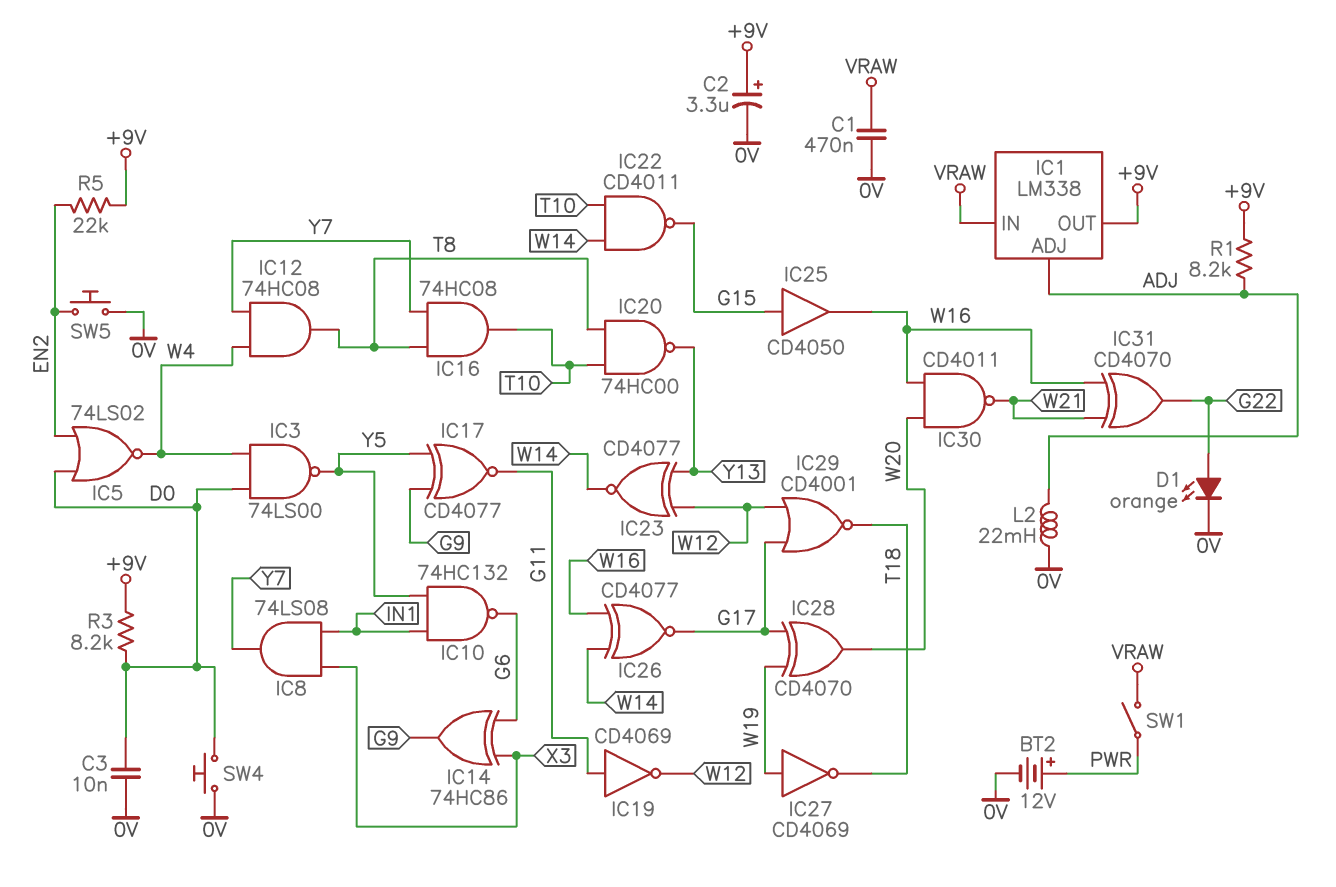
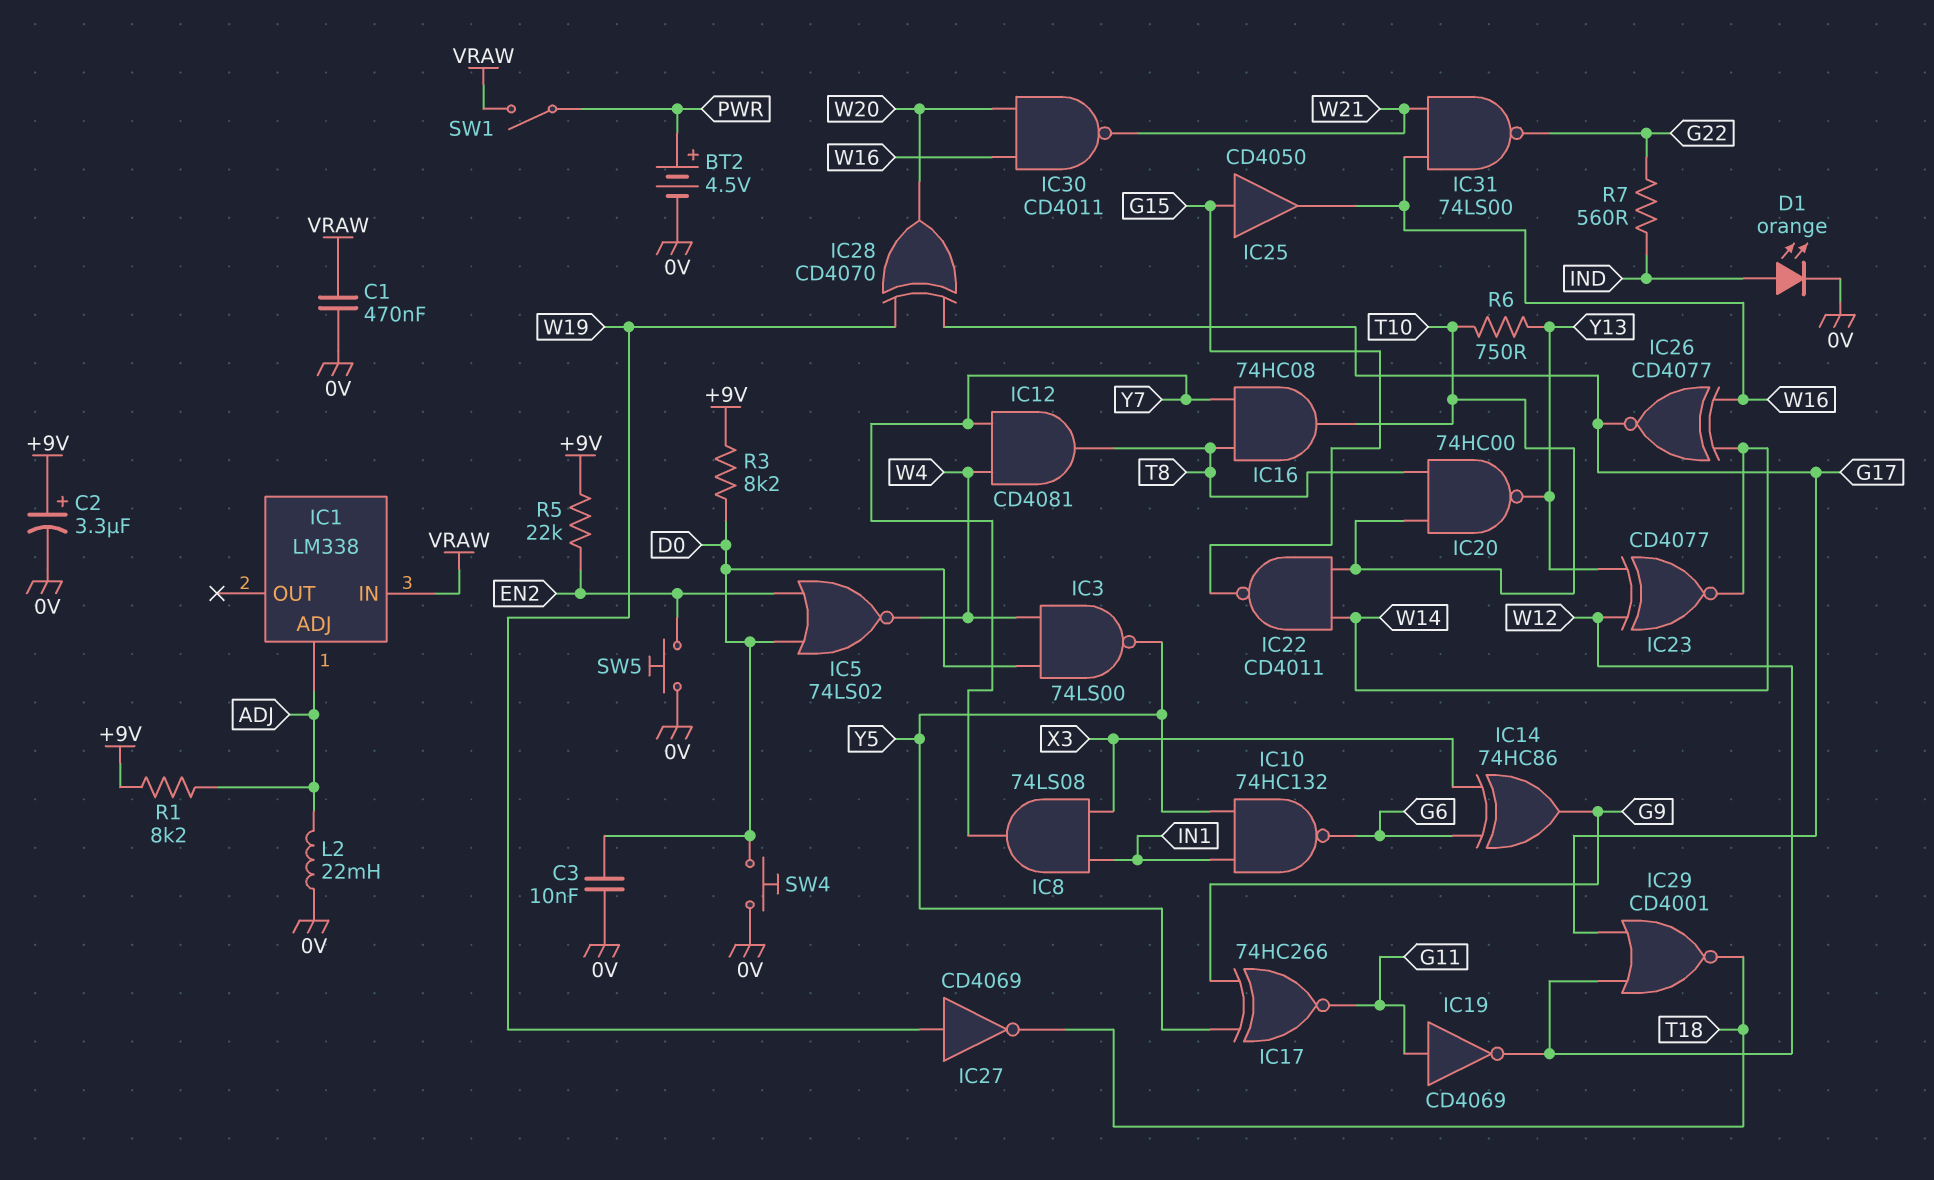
BT2: 12V (plus PWR, minus 0V) -> 4.5V (plus PWR, minus 0V)
D1: LED orange (A G22, K 0V) -> LED orange (A IND, K 0V)
IC1 pin OUT: +9V -> none
IC12: AND 74HC08 (in W4, in Y7, out T8) -> AND CD4081 (in W4, in Y7, out T8)
IC17: XNOR CD4077 (in G9, in Y5, out G11) -> XNOR 74HC266 (in G9, in Y5, out G11)
IC31: XOR CD4070 (in W16, in W21, out G22) -> NAND 74LS00 (in W16, in W21, out G22)
R6: none -> 750 (T10, Y13)
R7: none -> 560 (G22, IND)

